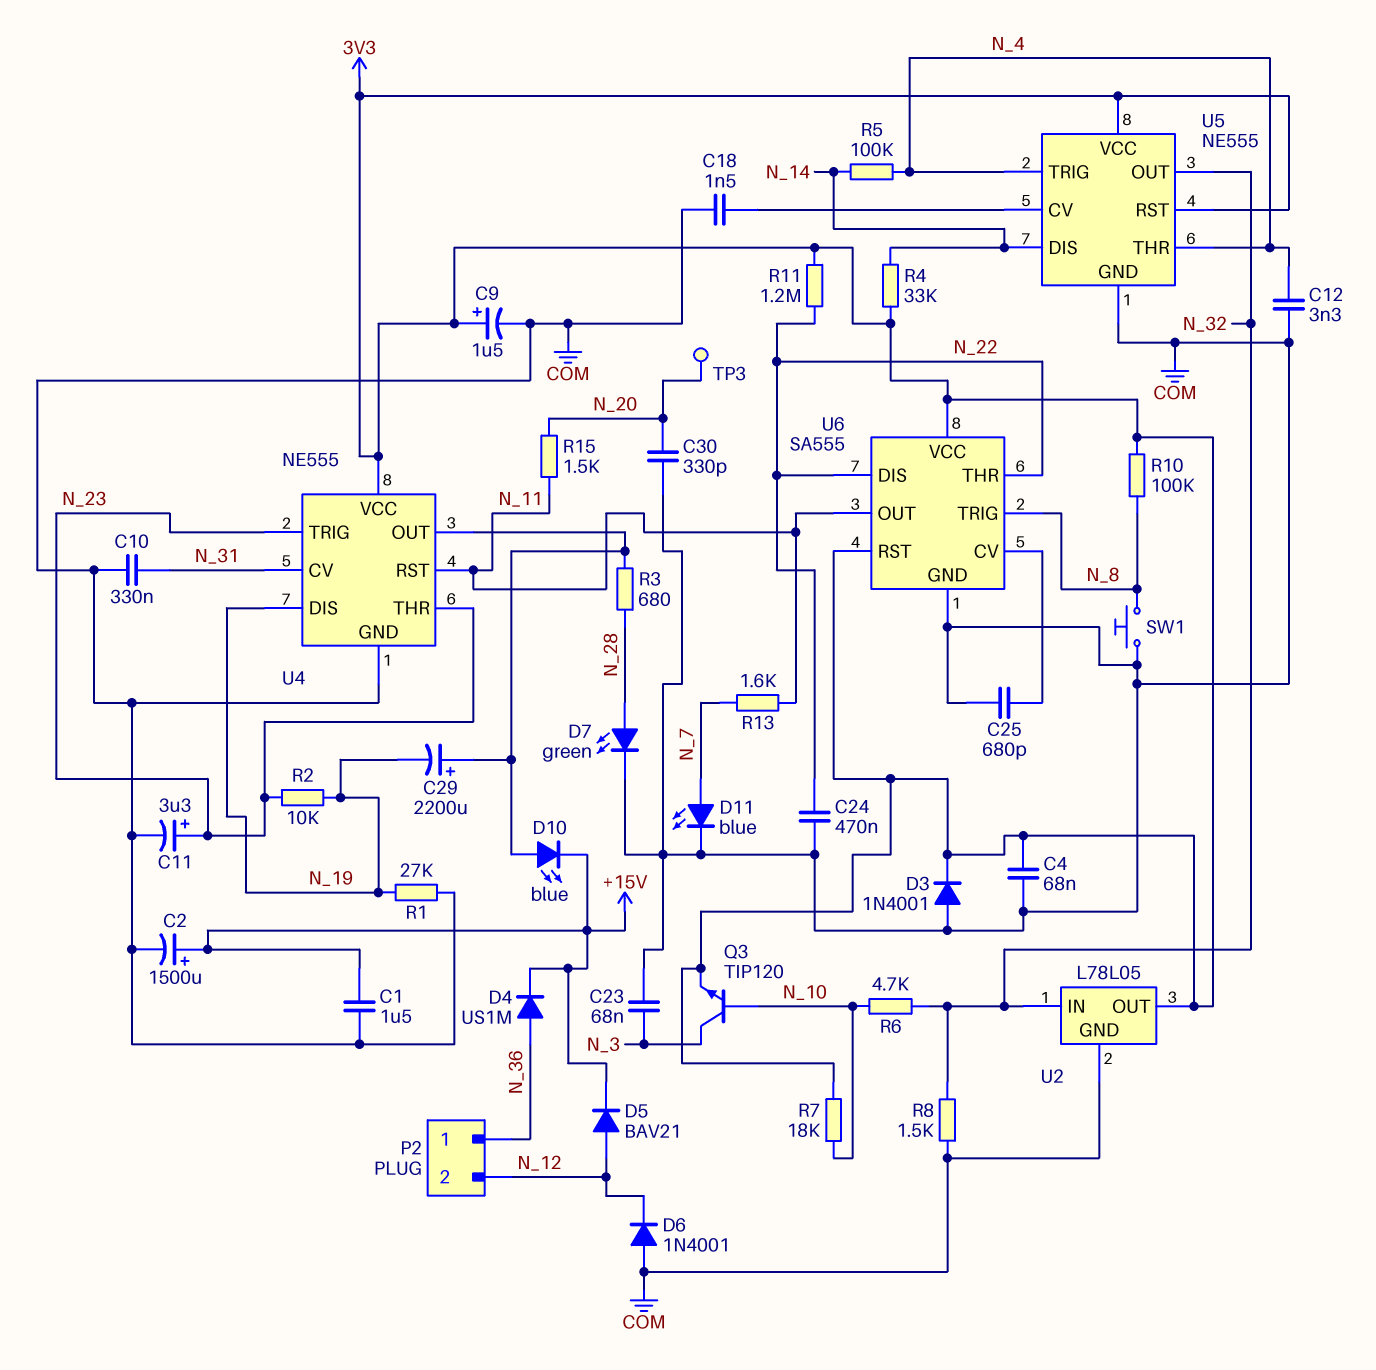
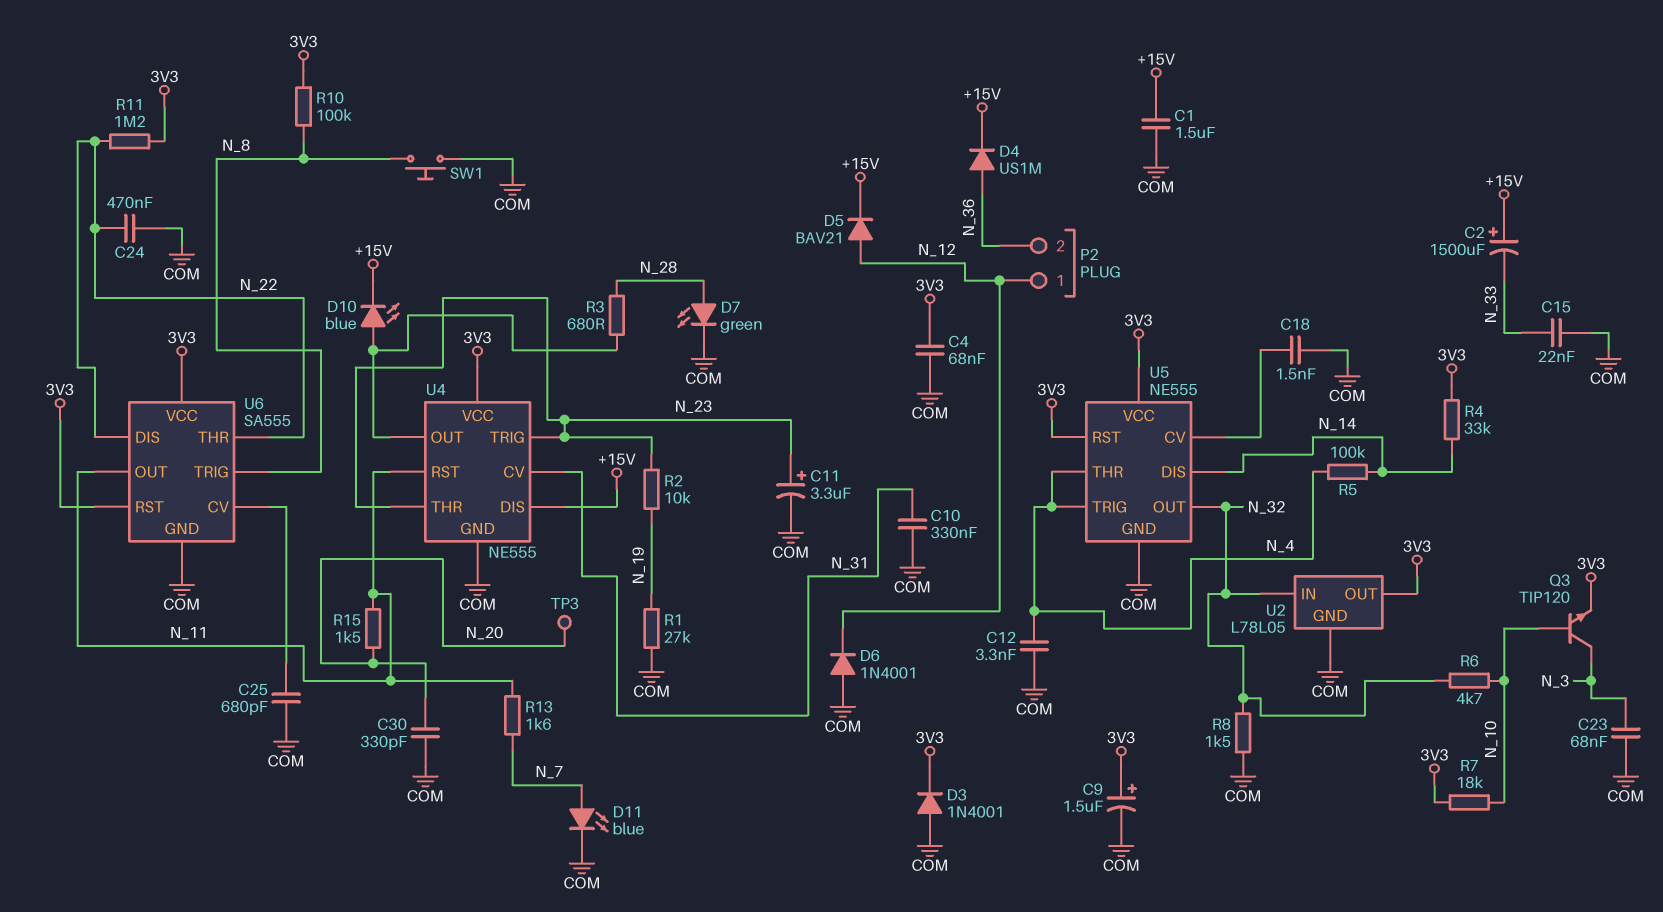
C2: 1500uF (plus +15V, minus COM) -> 1500uF (plus +15V, minus N_33)
C15: none -> 22nF (COM, N_33)
C29: 2200uF (plus U4/OUT, minus N_19) -> none
P2 pin 1: N_36 -> N_12
P2 pin 2: N_12 -> N_36
U4 pin DIS: N_19 -> +15V

